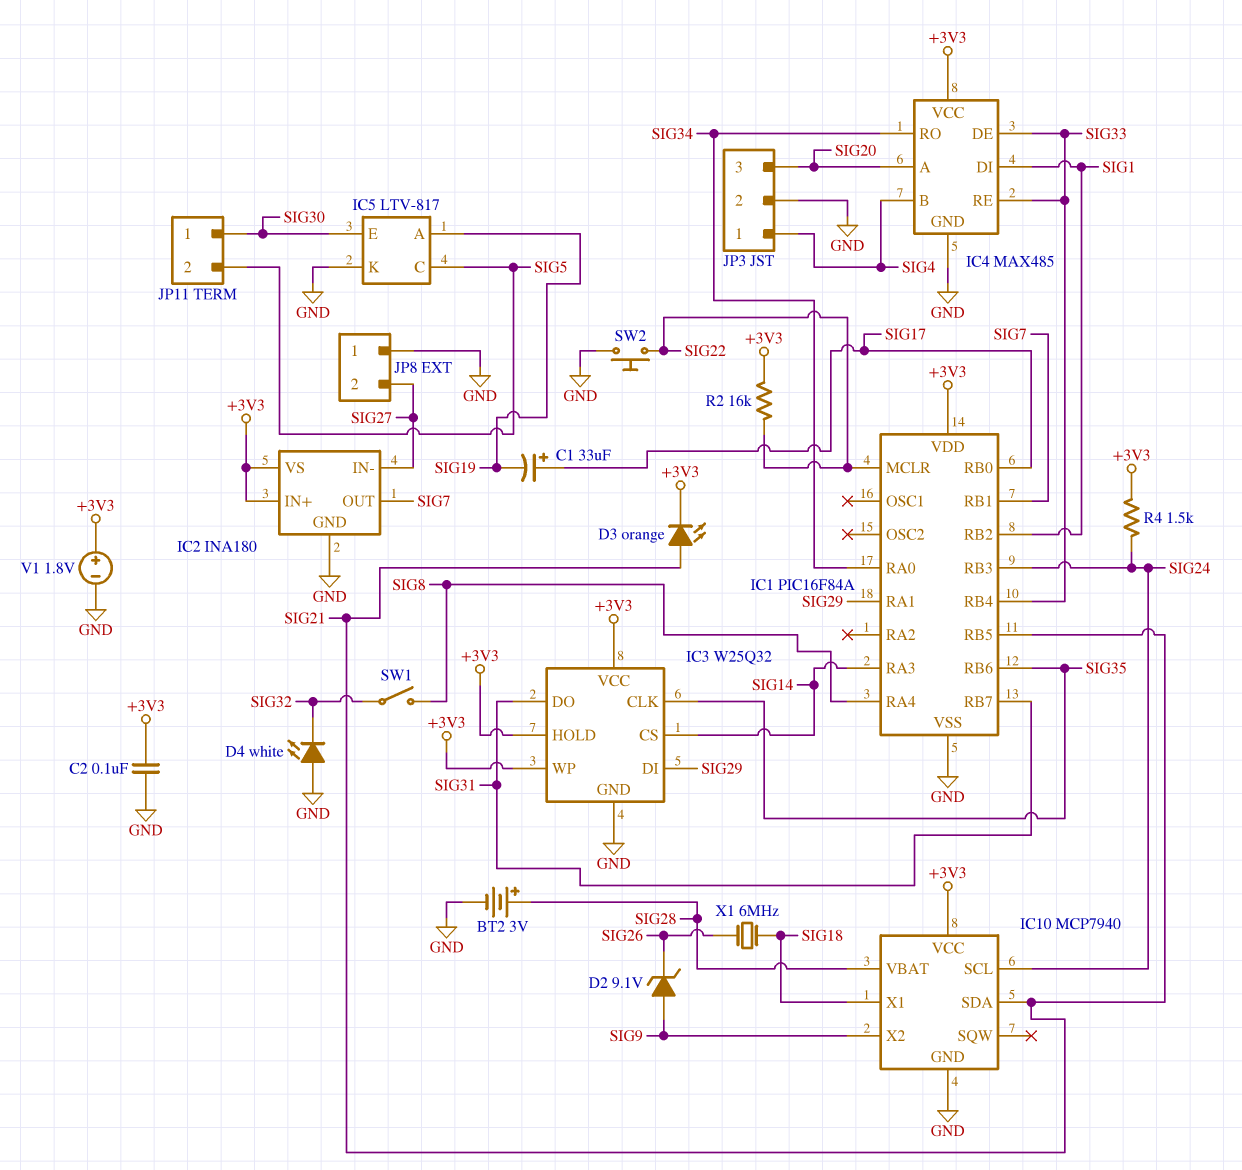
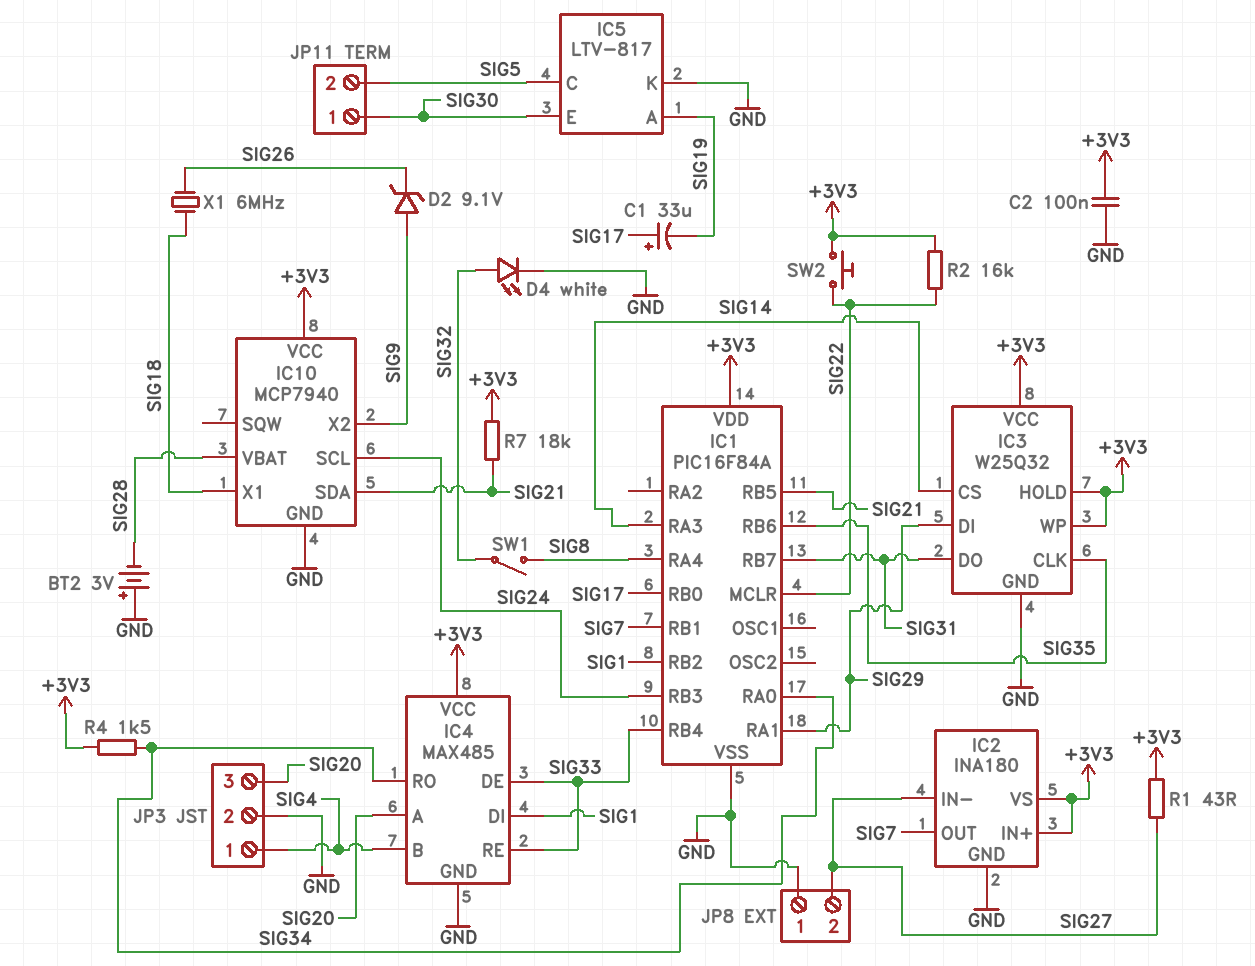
BT2: 3V (plus SIG28, minus GND) -> 3V (plus GND, minus SIG28)
D3: LED orange (A SIG21, K +3V3) -> none
D4: LED white (A GND, K SIG32) -> LED white (A SIG32, K GND)
R1: none -> 43 (+3V3, SIG27)
R4: 1.5k (+3V3, SIG24) -> 1.5k (+3V3, SIG34)
R7: none -> 18k (+3V3, SIG21)
SW2: button (GND, SIG22) -> button (+3V3, SIG22)
V1: 1.8V (plus +3V3, minus GND) -> none

